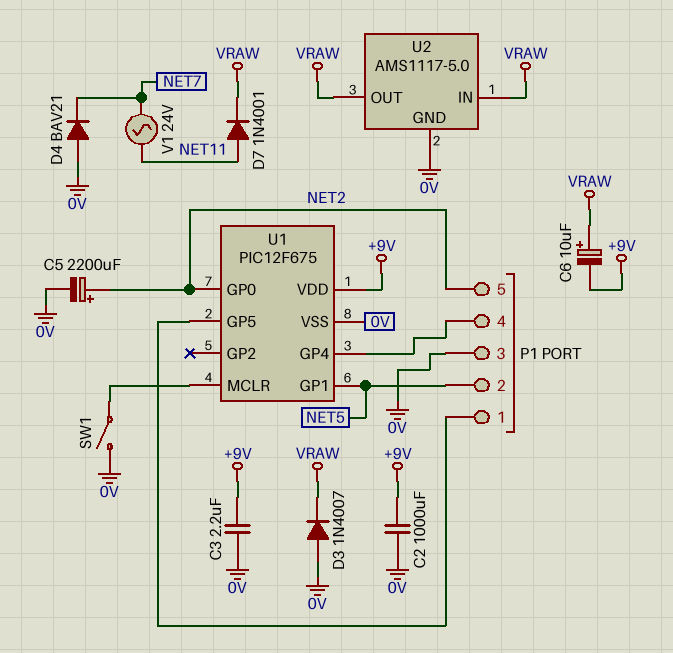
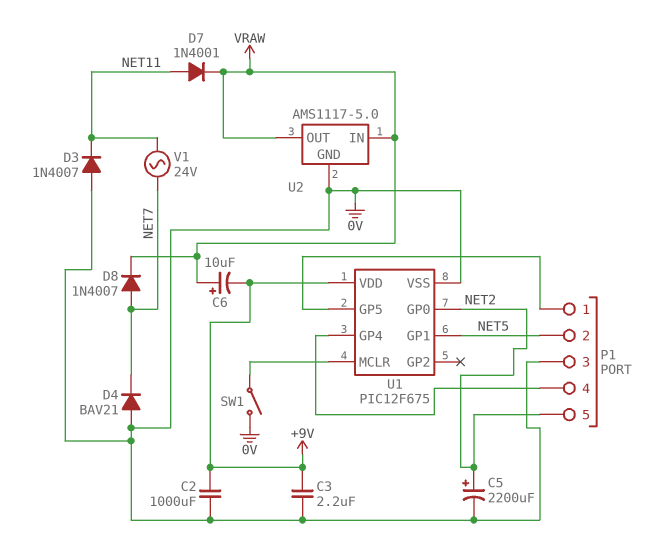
D3: diode 1N4007 (A 0V, K VRAW) -> diode 1N4007 (A 0V, K NET11)
D8: none -> diode 1N4007 (A NET7, K VRAW)

